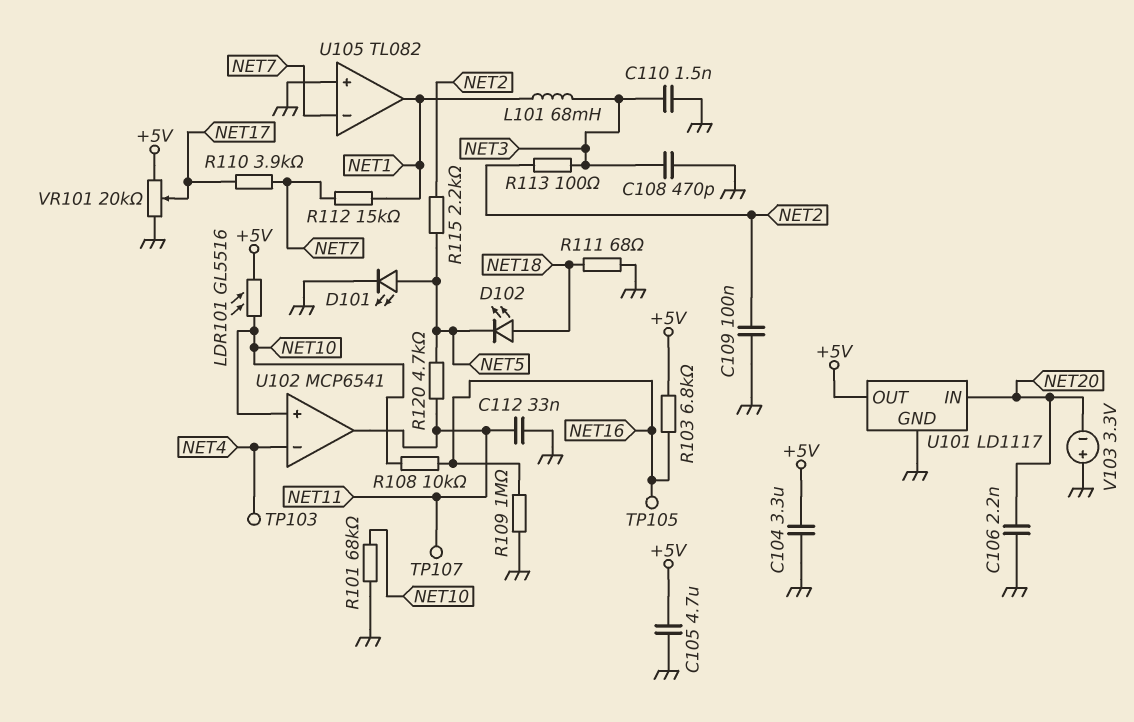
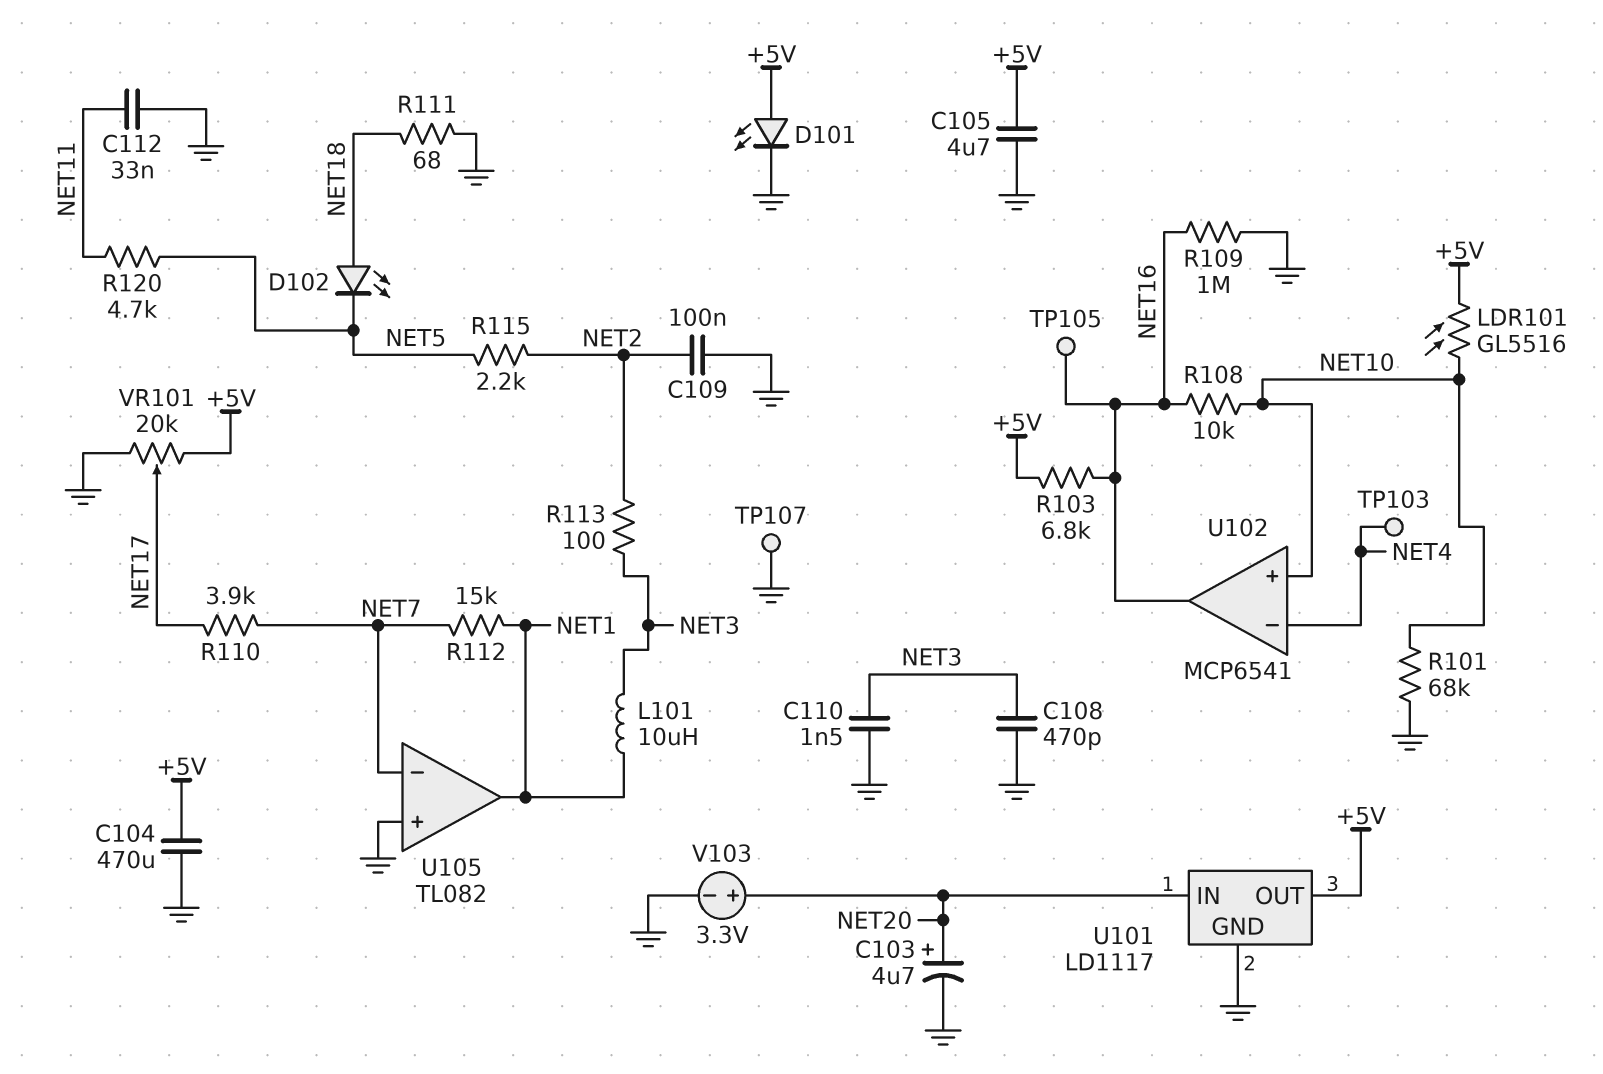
C103: none -> 4.7uF (plus NET20, minus GND)
C104: 3.3uF (+5V, GND) -> 470uF (+5V, GND)
C106: 2.2nF (GND, NET20) -> none
D101: LED (A NET5, K GND) -> LED (A +5V, K GND)
L101: 68mH (NET1, NET3) -> 10uH (NET1, NET3)
TP107: test point (NET11) -> test point (GND)
U102 pin out: NET11 -> NET16
V103: 3.3V (plus GND, minus NET20) -> 3.3V (plus NET20, minus GND)

